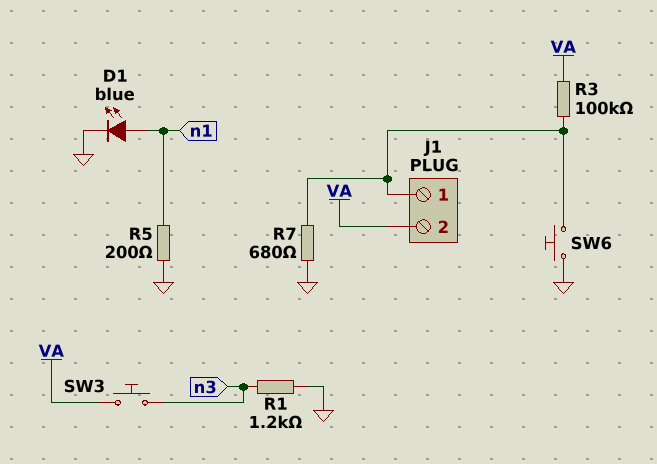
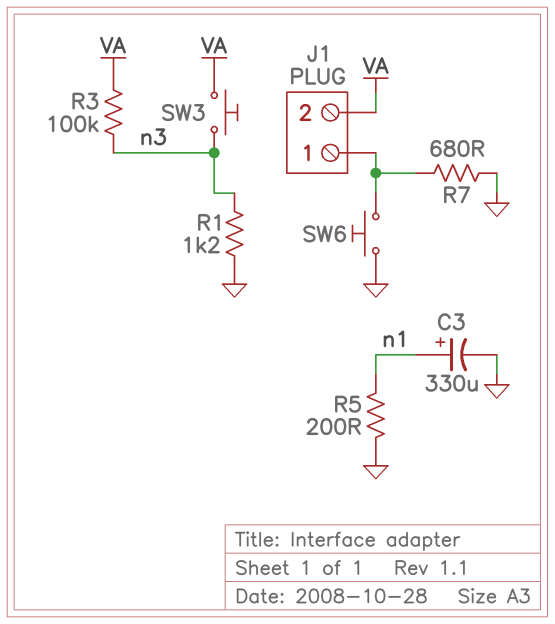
C3: none -> 330uF (plus n1, minus GND)
D1: LED blue (A n1, K GND) -> none
R3: 100k (J1/1, VA) -> 100k (VA, n3)

